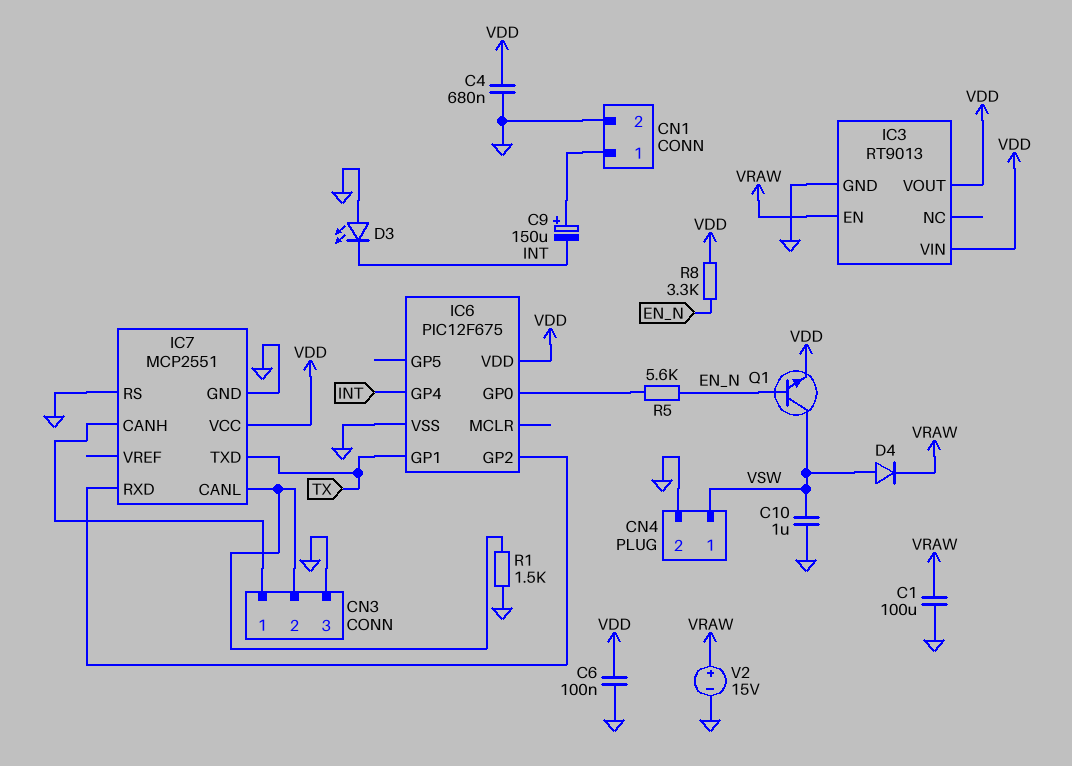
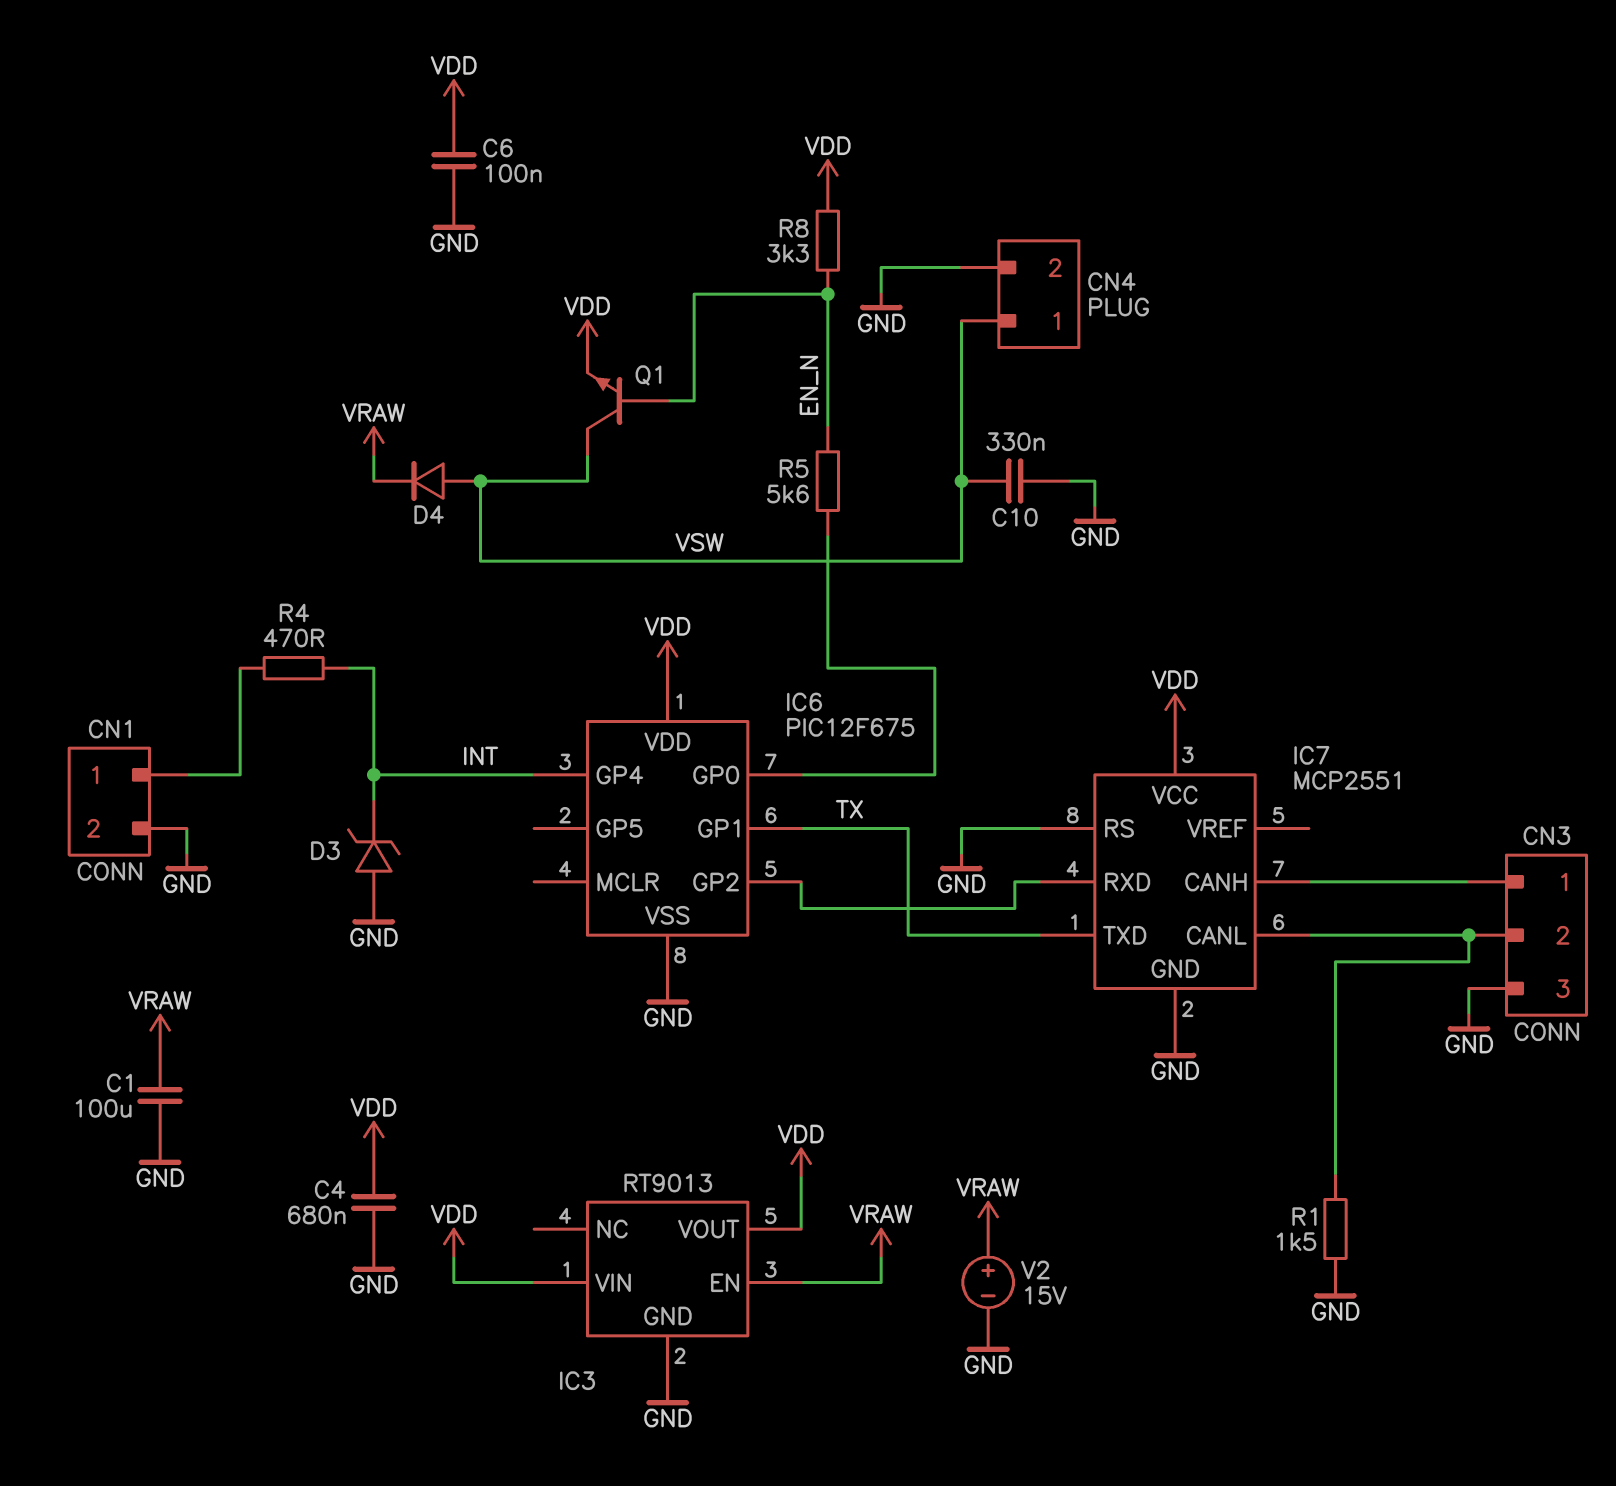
C9: 150uF (plus CN1/1, minus INT) -> none
C10: 1uF (GND, VSW) -> 330nF (GND, VSW)
D3: LED (A GND, K INT) -> zener (A GND, K INT)
R4: none -> 470 (CN1/1, INT)

